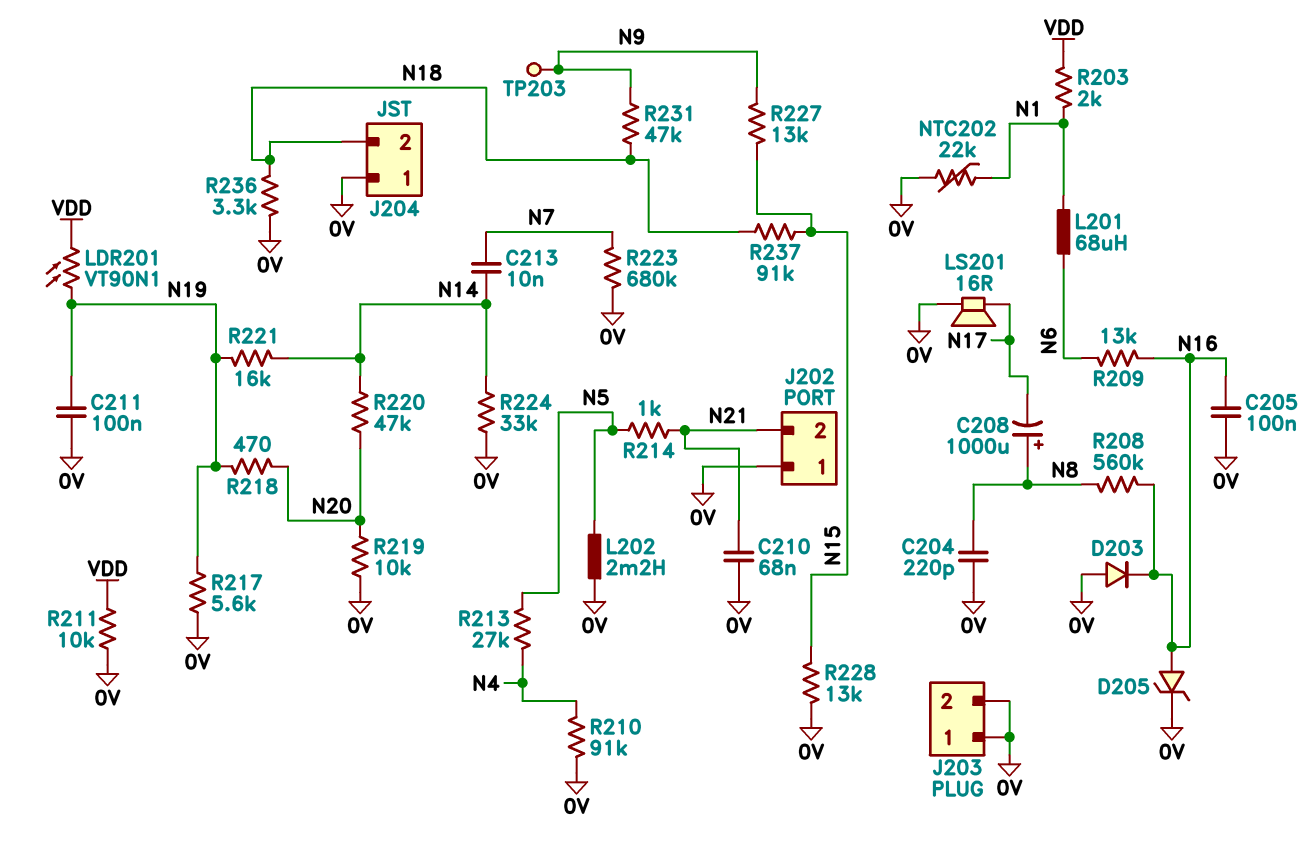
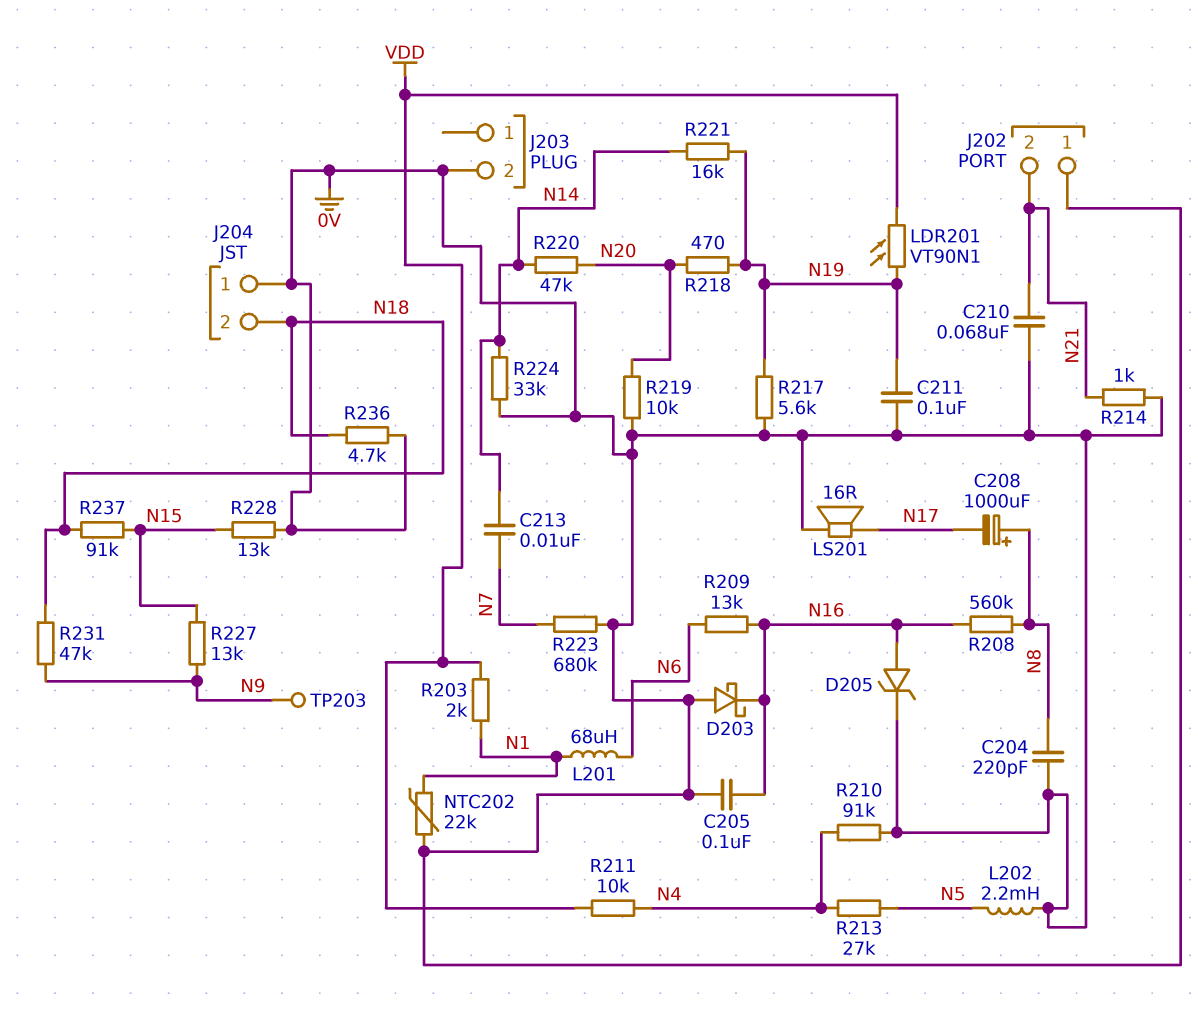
D203: diode (A 0V, K N16) -> schottky (A 0V, K N16)
J203 pin 1: 0V -> none
R211: 10k (0V, VDD) -> 10k (N4, VDD)
R214: 1k (N5, N21) -> 1k (0V, N21)
R236: 3.3k (0V, N18) -> 4.7k (0V, N18)

